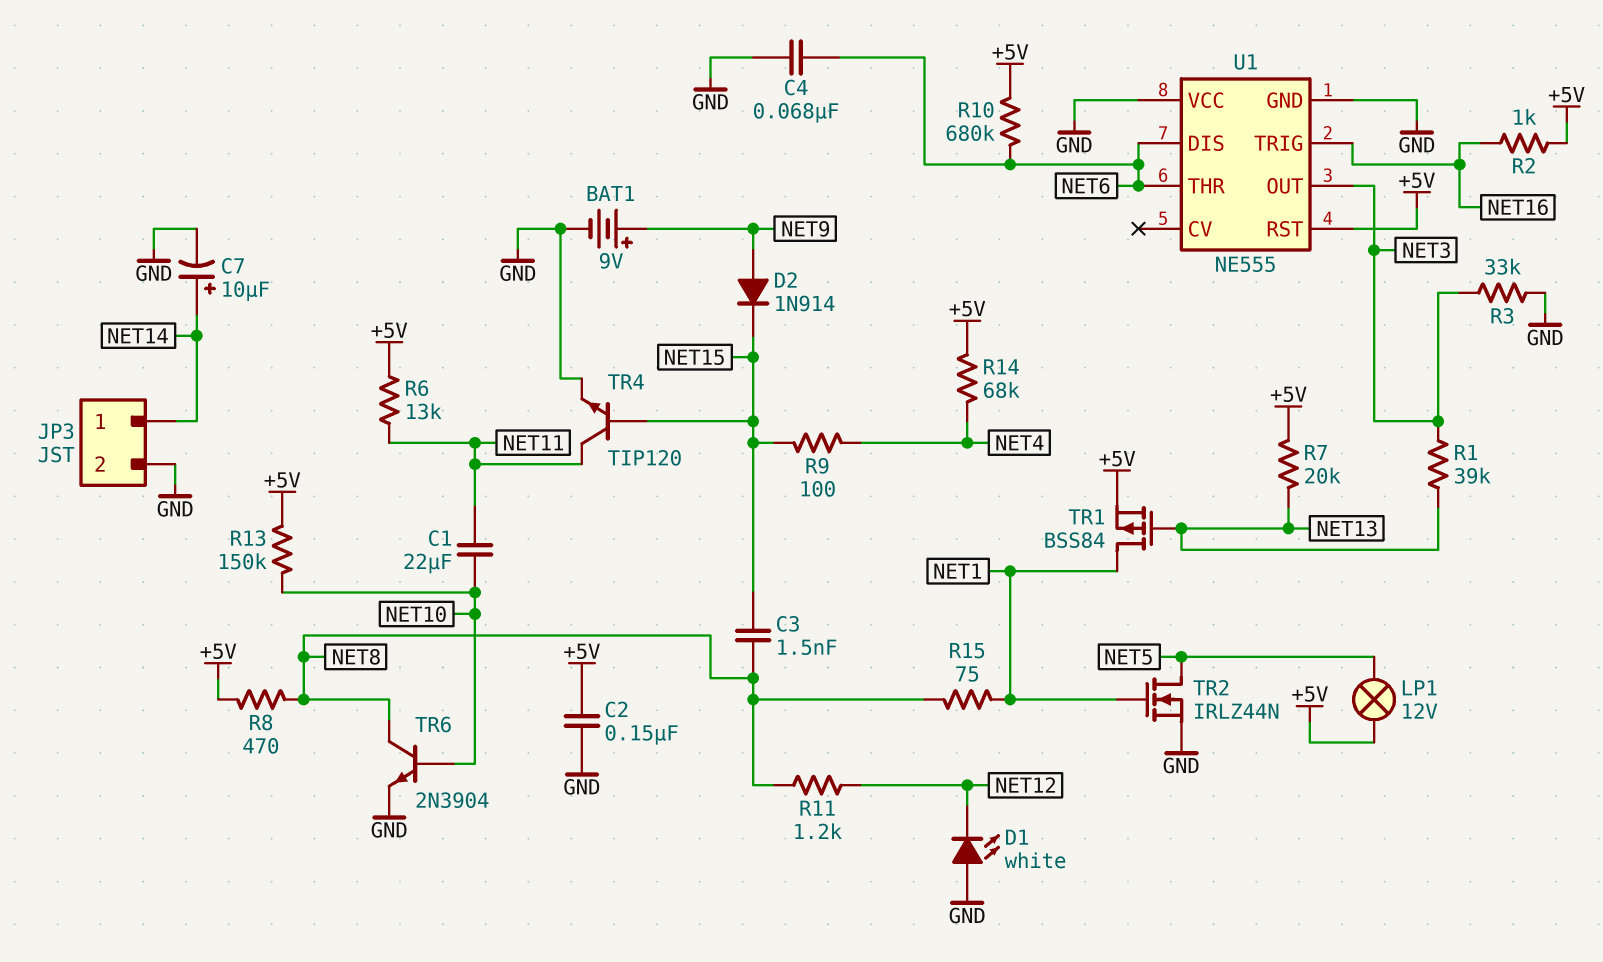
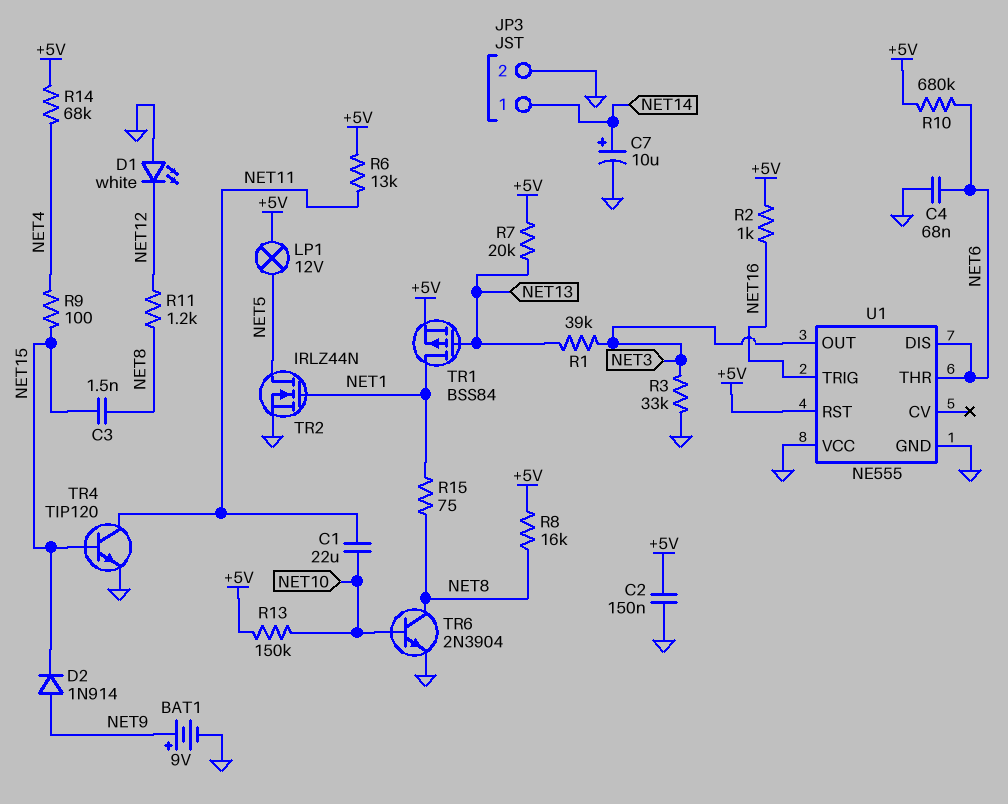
R8: 470 (+5V, NET8) -> 16k (+5V, NET8)

